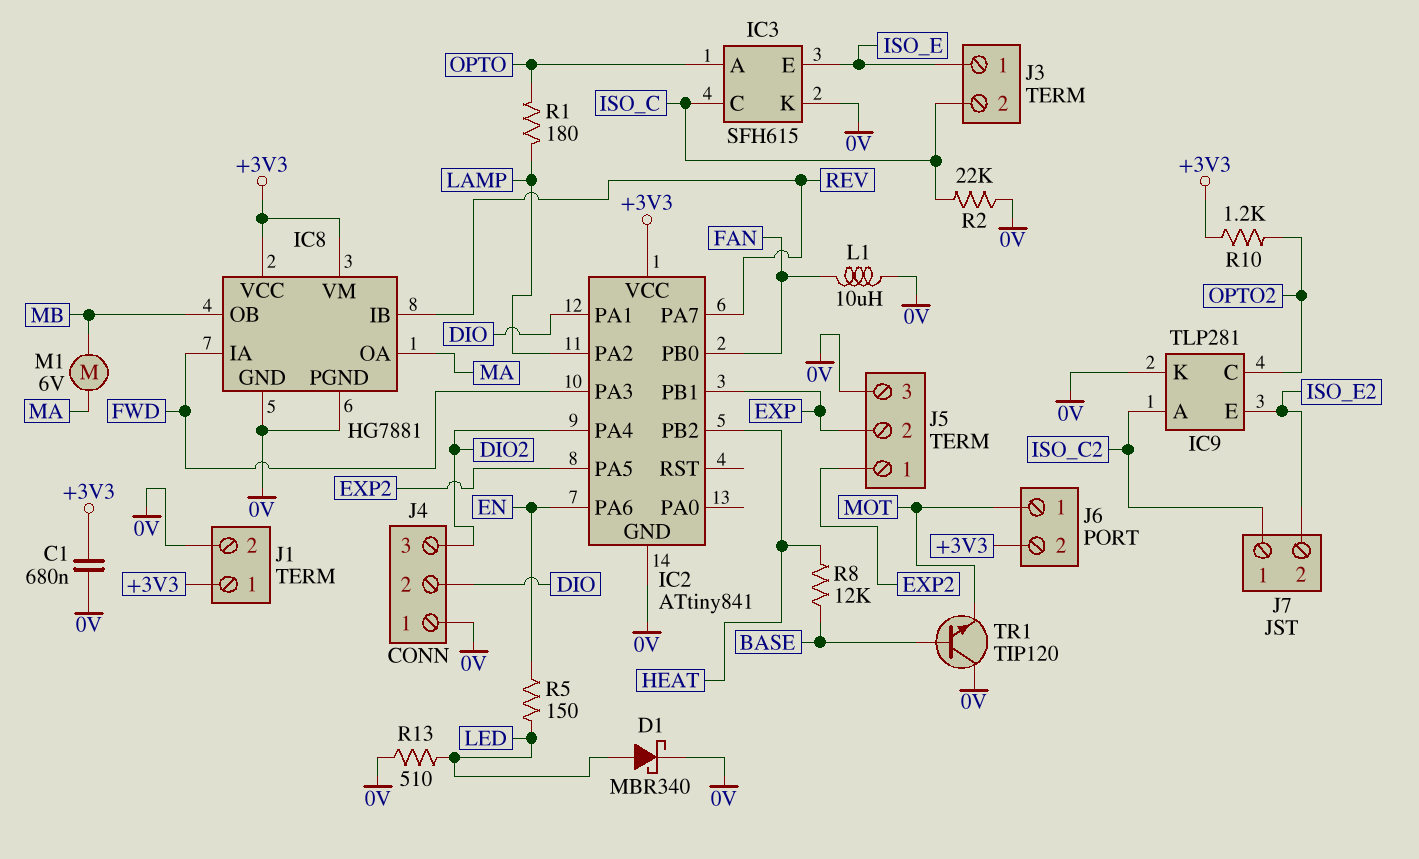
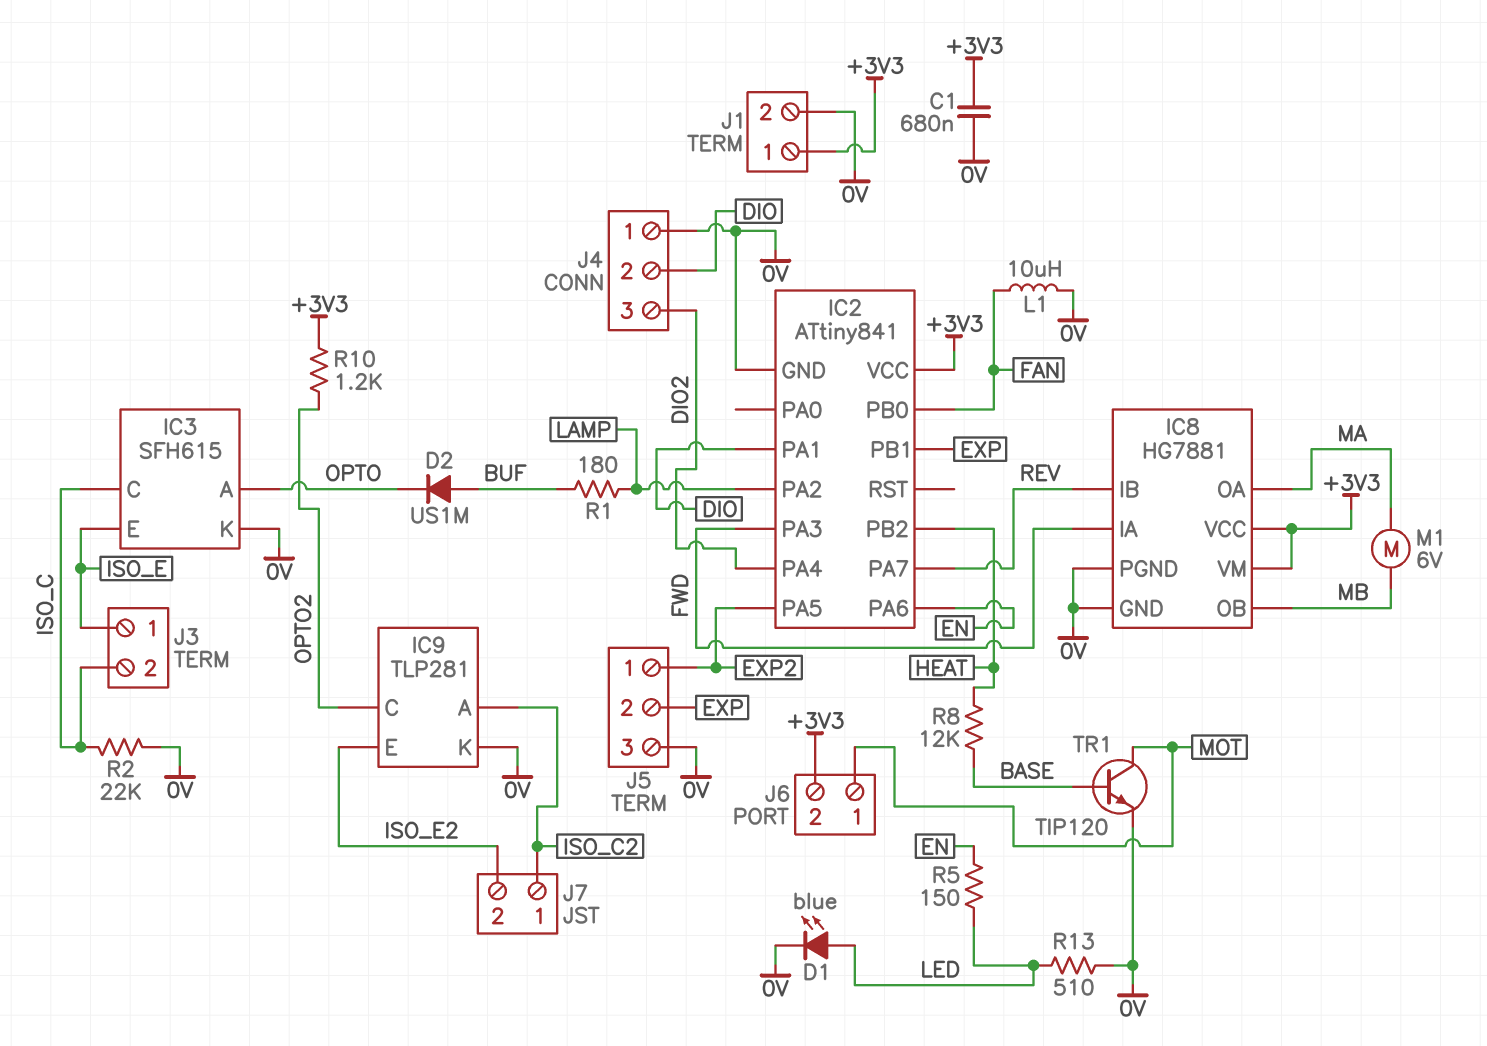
D1: schottky MBR340 (A LED, K 0V) -> LED blue (A LED, K 0V)
D2: none -> diode US1M (A BUF, K OPTO)
R1: 180 (LAMP, OPTO) -> 180 (BUF, LAMP)
TR1: NPN TIP120 (B BASE, C 0V, E MOT) -> NPN TIP120 (B BASE, C MOT, E 0V)

